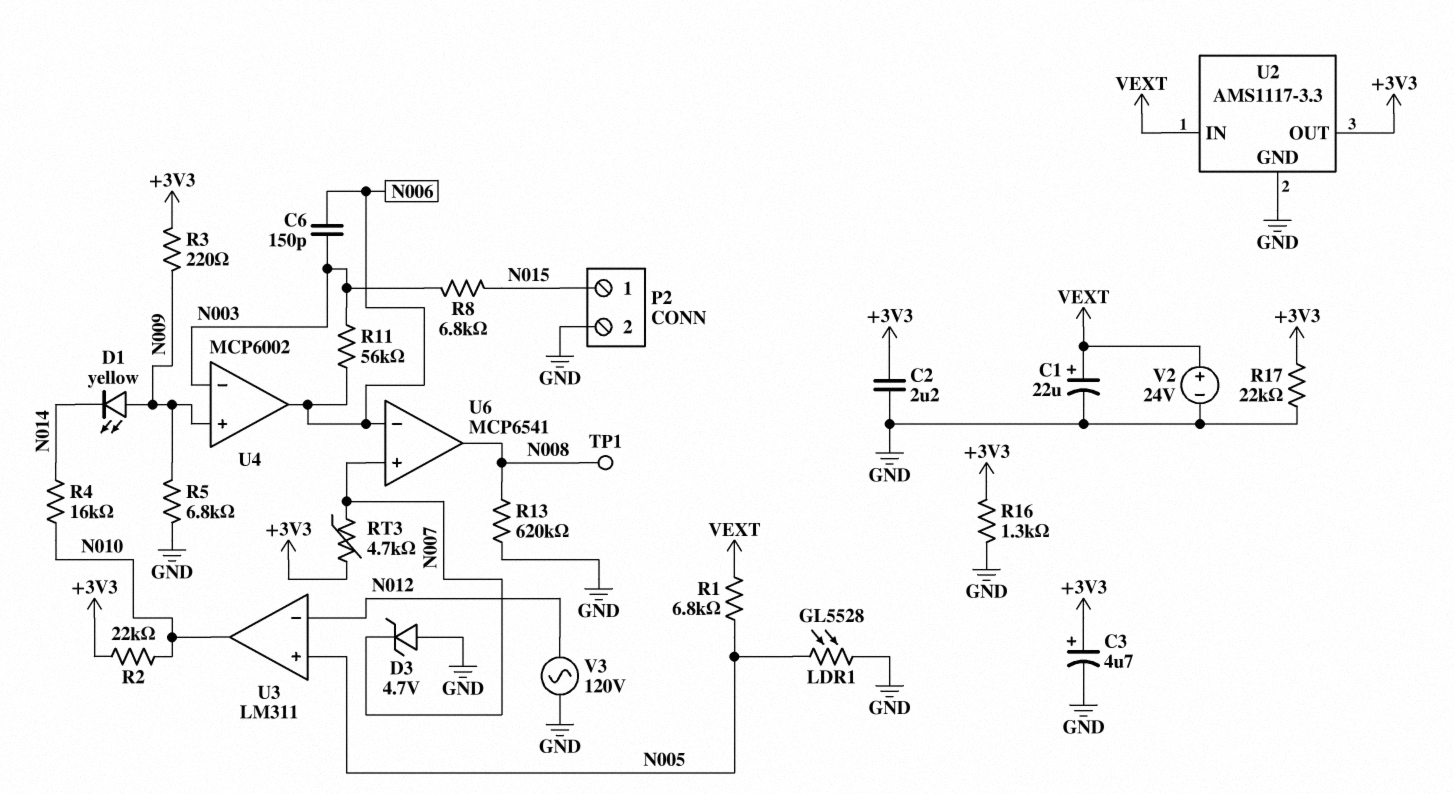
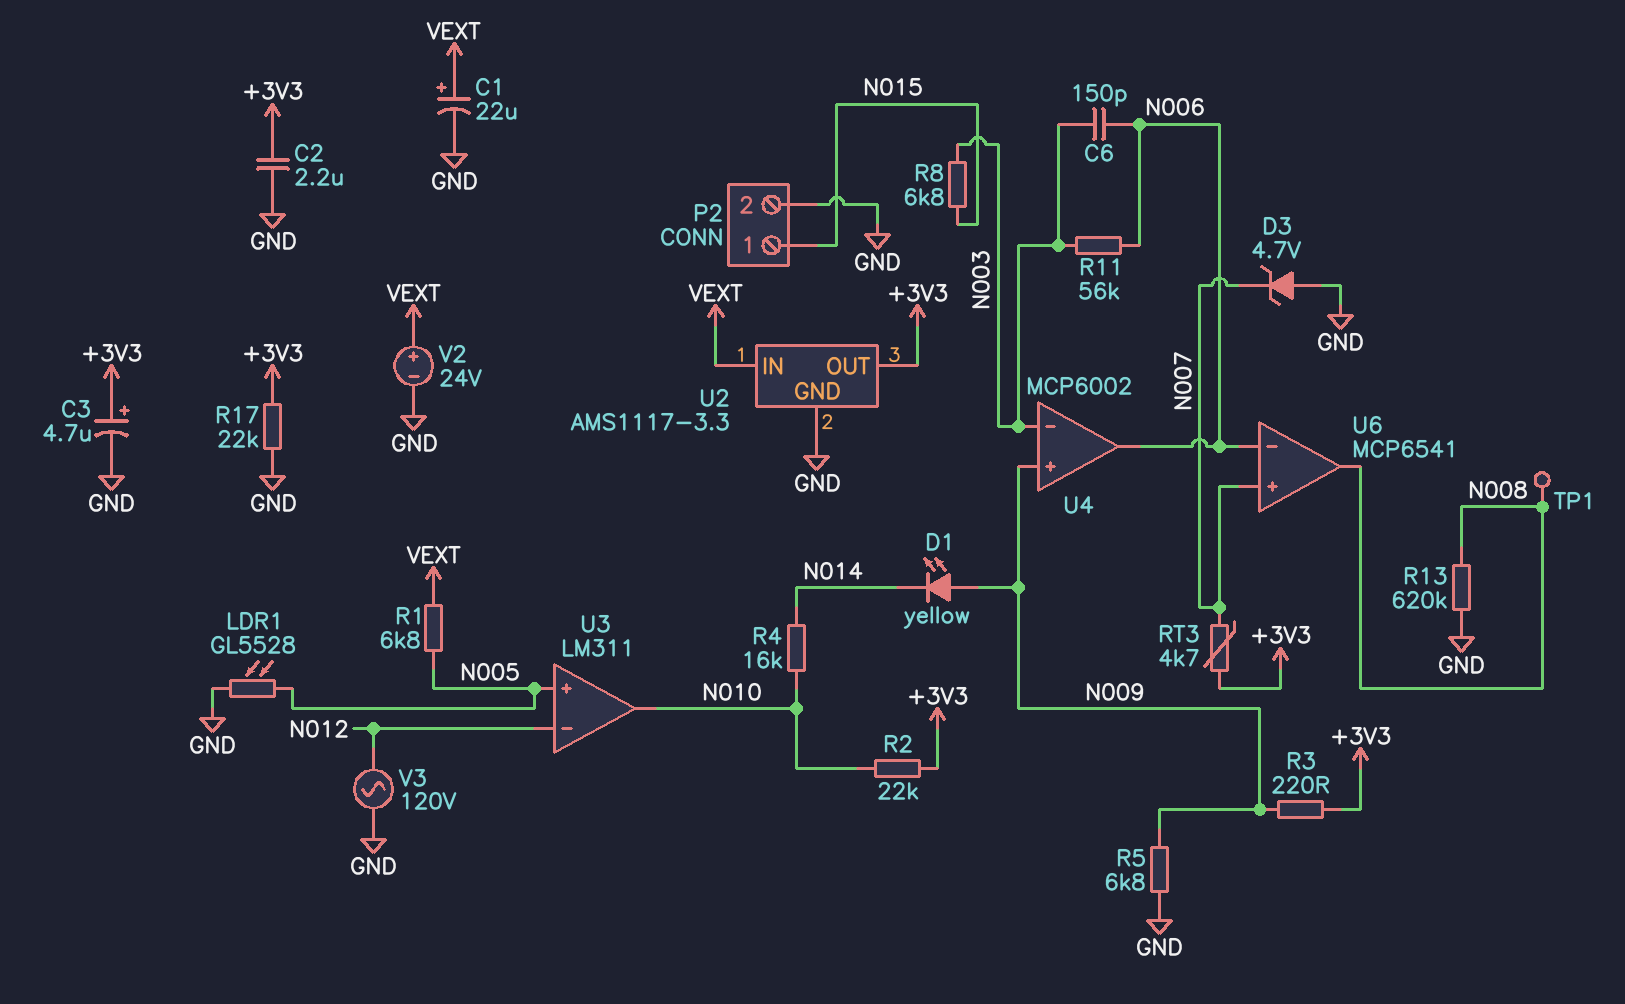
R16: 1.3k (+3V3, GND) -> none

